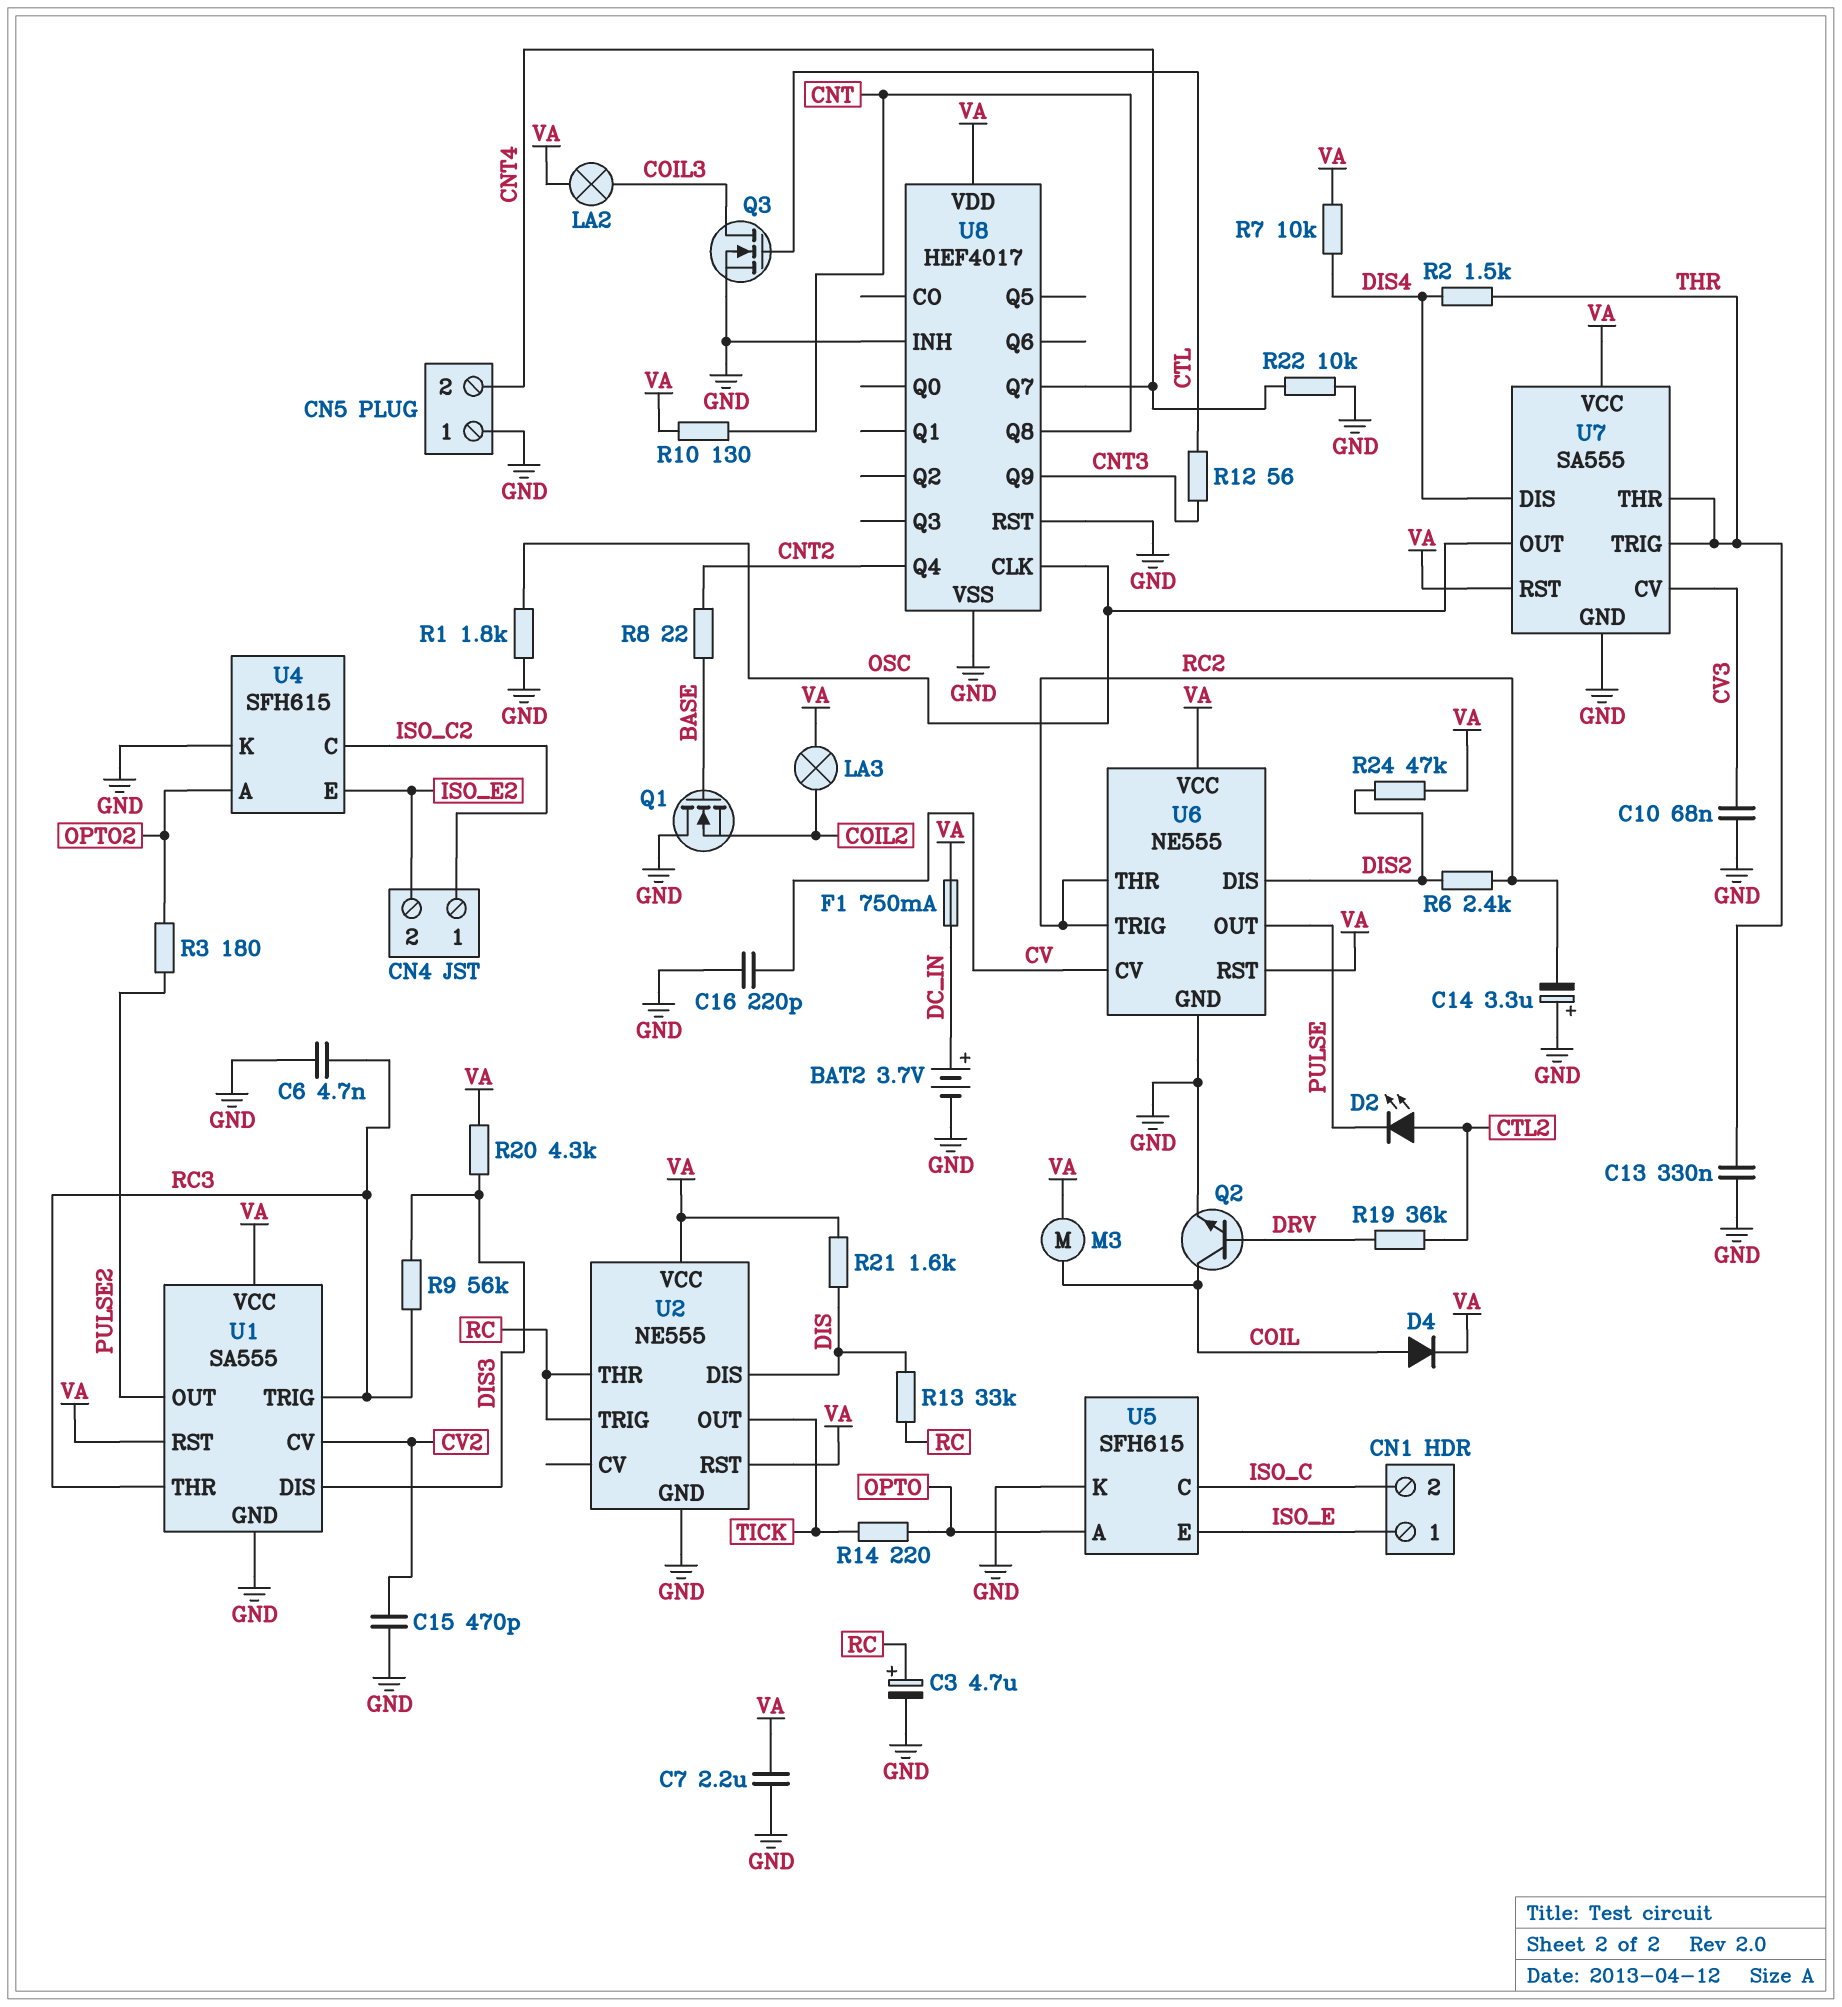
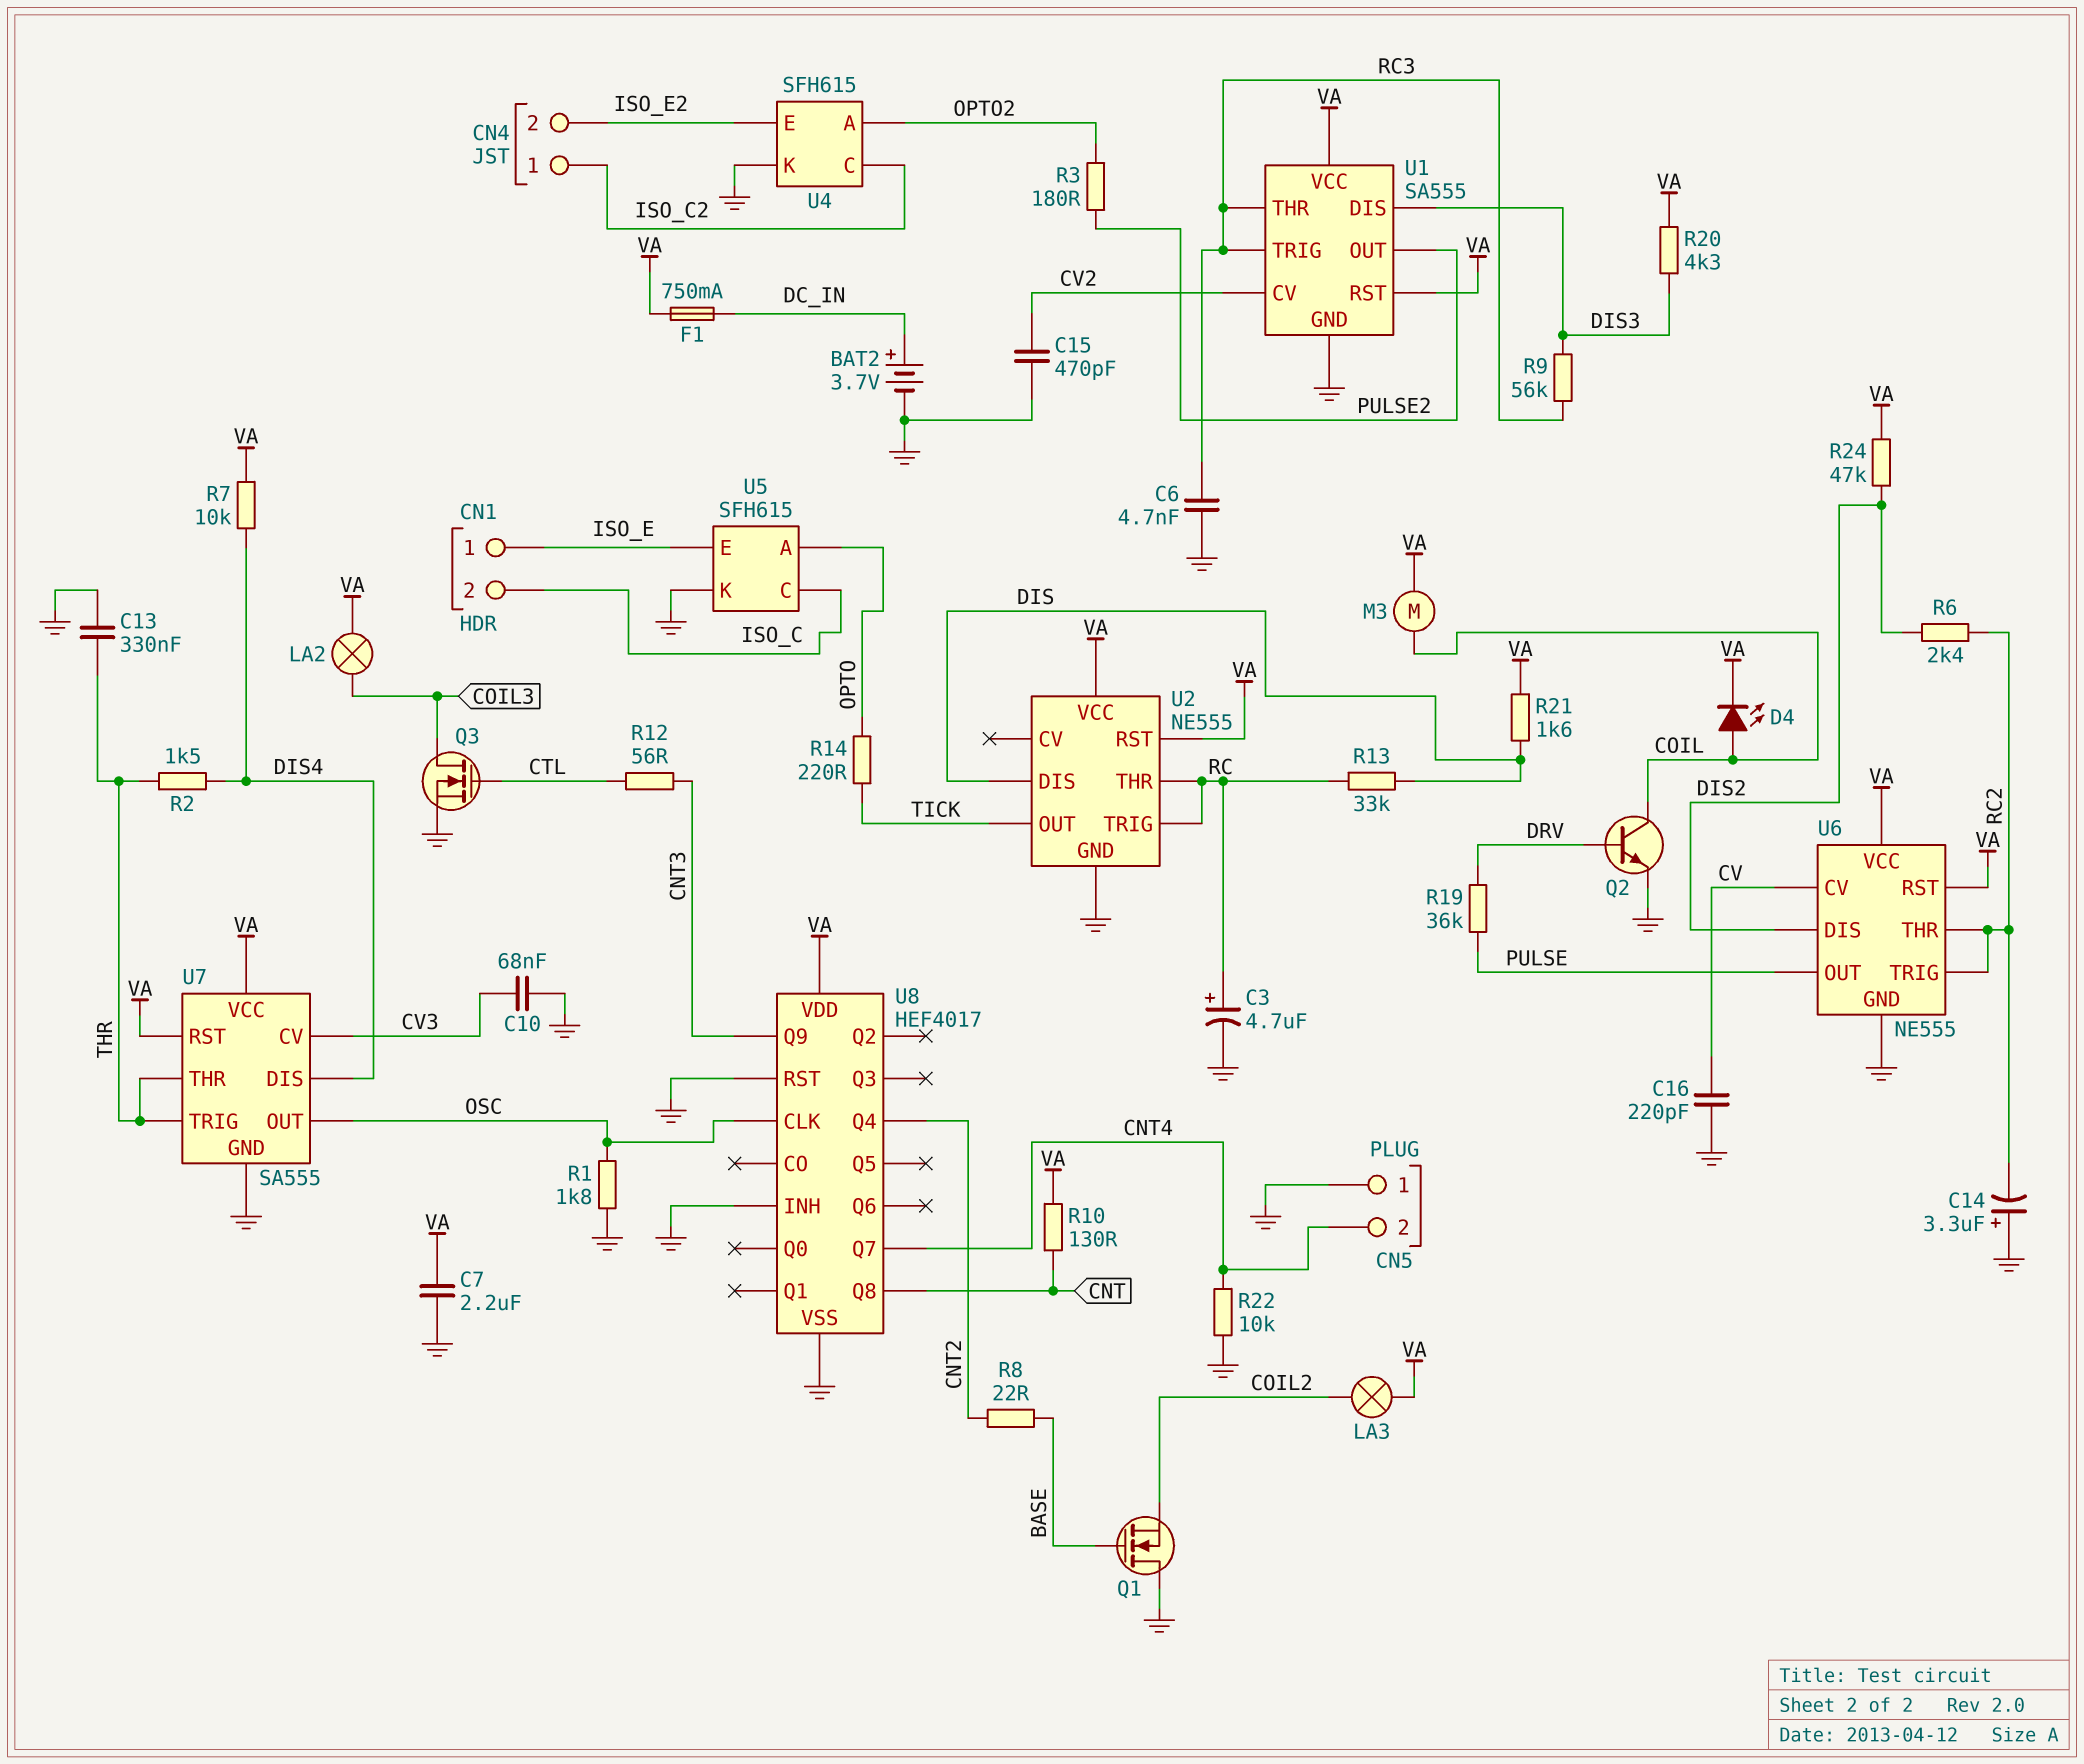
D2: LED (A CTL2, K PULSE) -> none
D4: diode (A COIL, K VA) -> LED (A COIL, K VA)
R19: 36k (CTL2, DRV) -> 36k (DRV, PULSE)

